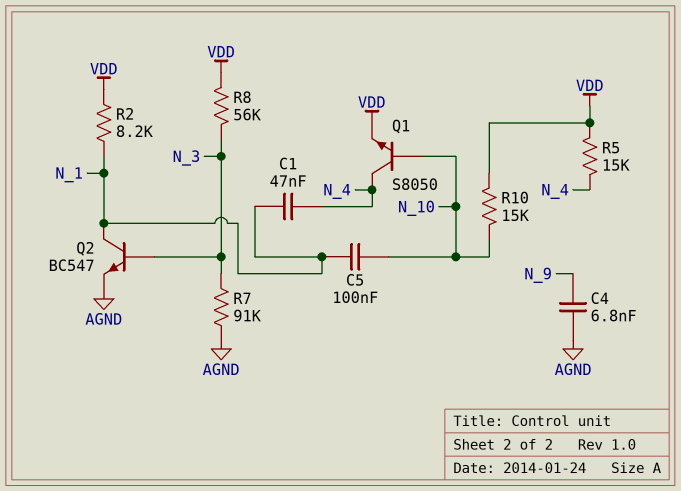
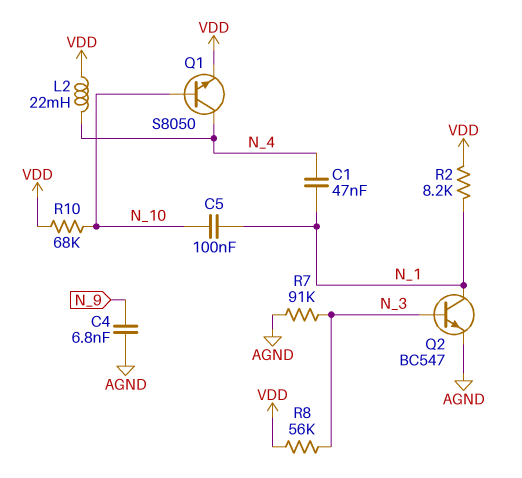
L2: none -> 22mH (N_4, VDD)
R5: 15k (N_4, VDD) -> none
R10: 15k (N_10, VDD) -> 68k (N_10, VDD)

